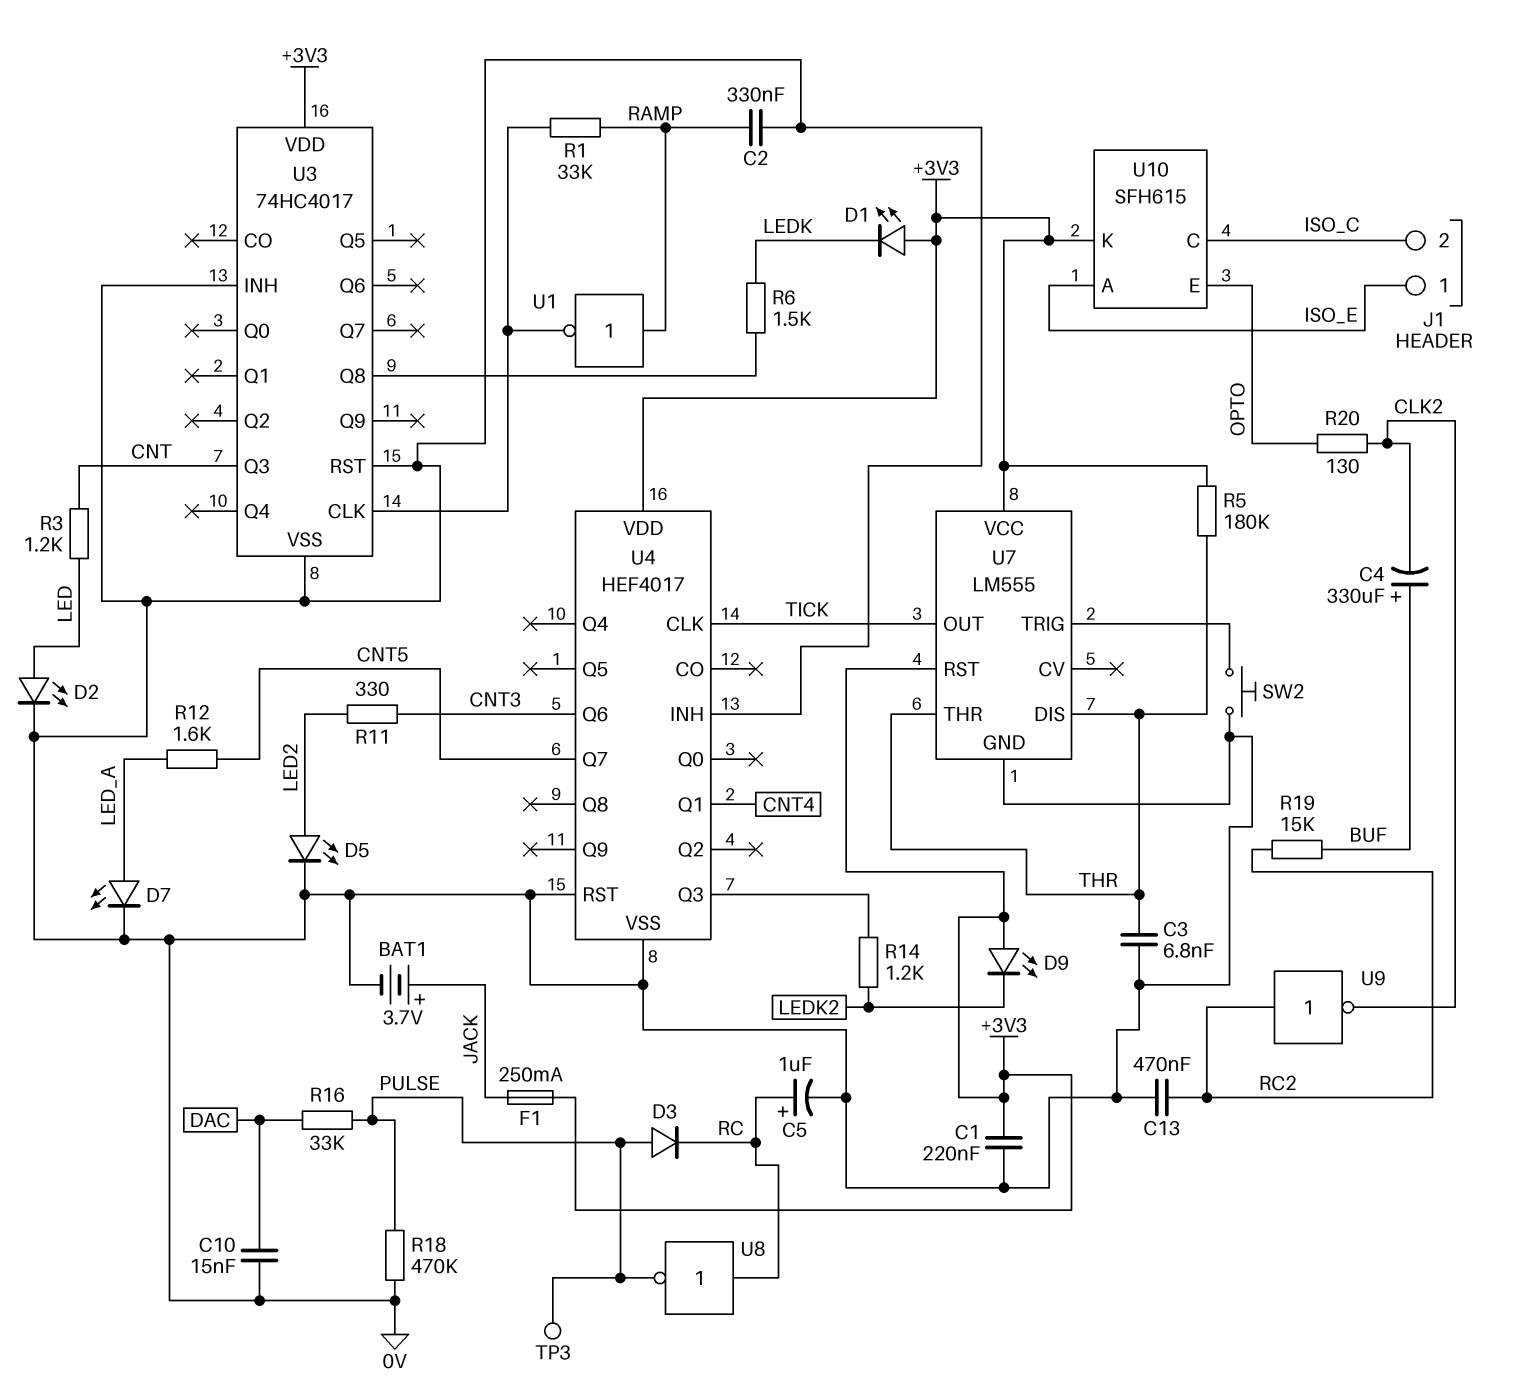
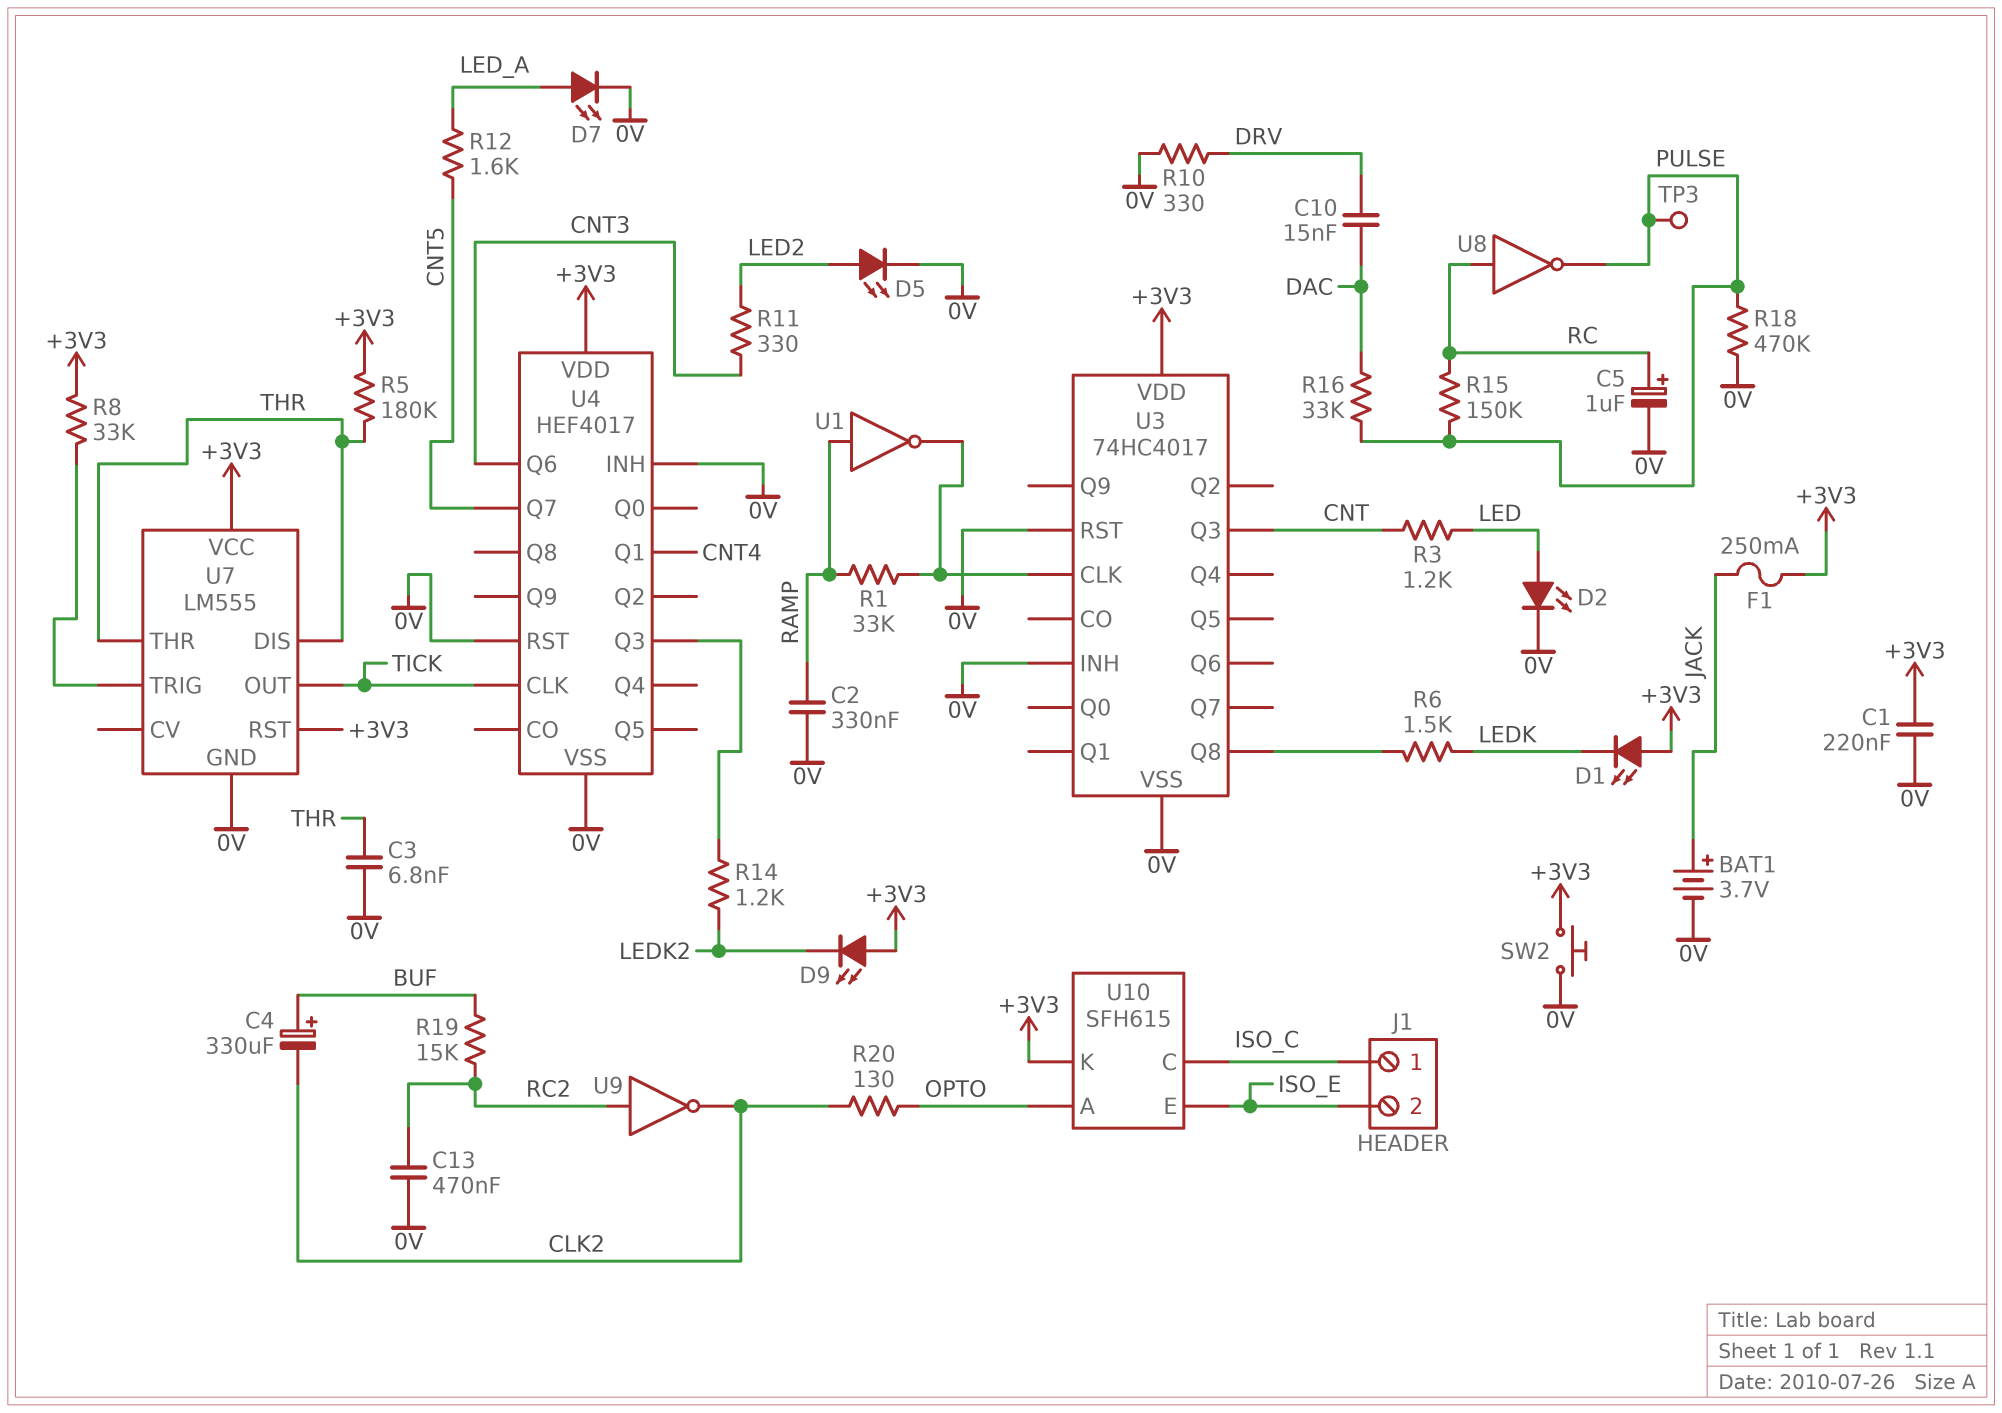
C10: 15nF (0V, DAC) -> 15nF (DAC, DRV)
D3: diode (A PULSE, K RC) -> none
J1 pin 1: ISO_E -> ISO_C
J1 pin 2: ISO_C -> ISO_E
R8: none -> 33k (+3V3, U7/TRIG)
R10: none -> 330 (0V, DRV)
R15: none -> 150k (PULSE, RC)
SW2: button (0V, U7/TRIG) -> button (+3V3, 0V)
U10 pin A: ISO_E -> OPTO
U10 pin E: OPTO -> ISO_E

